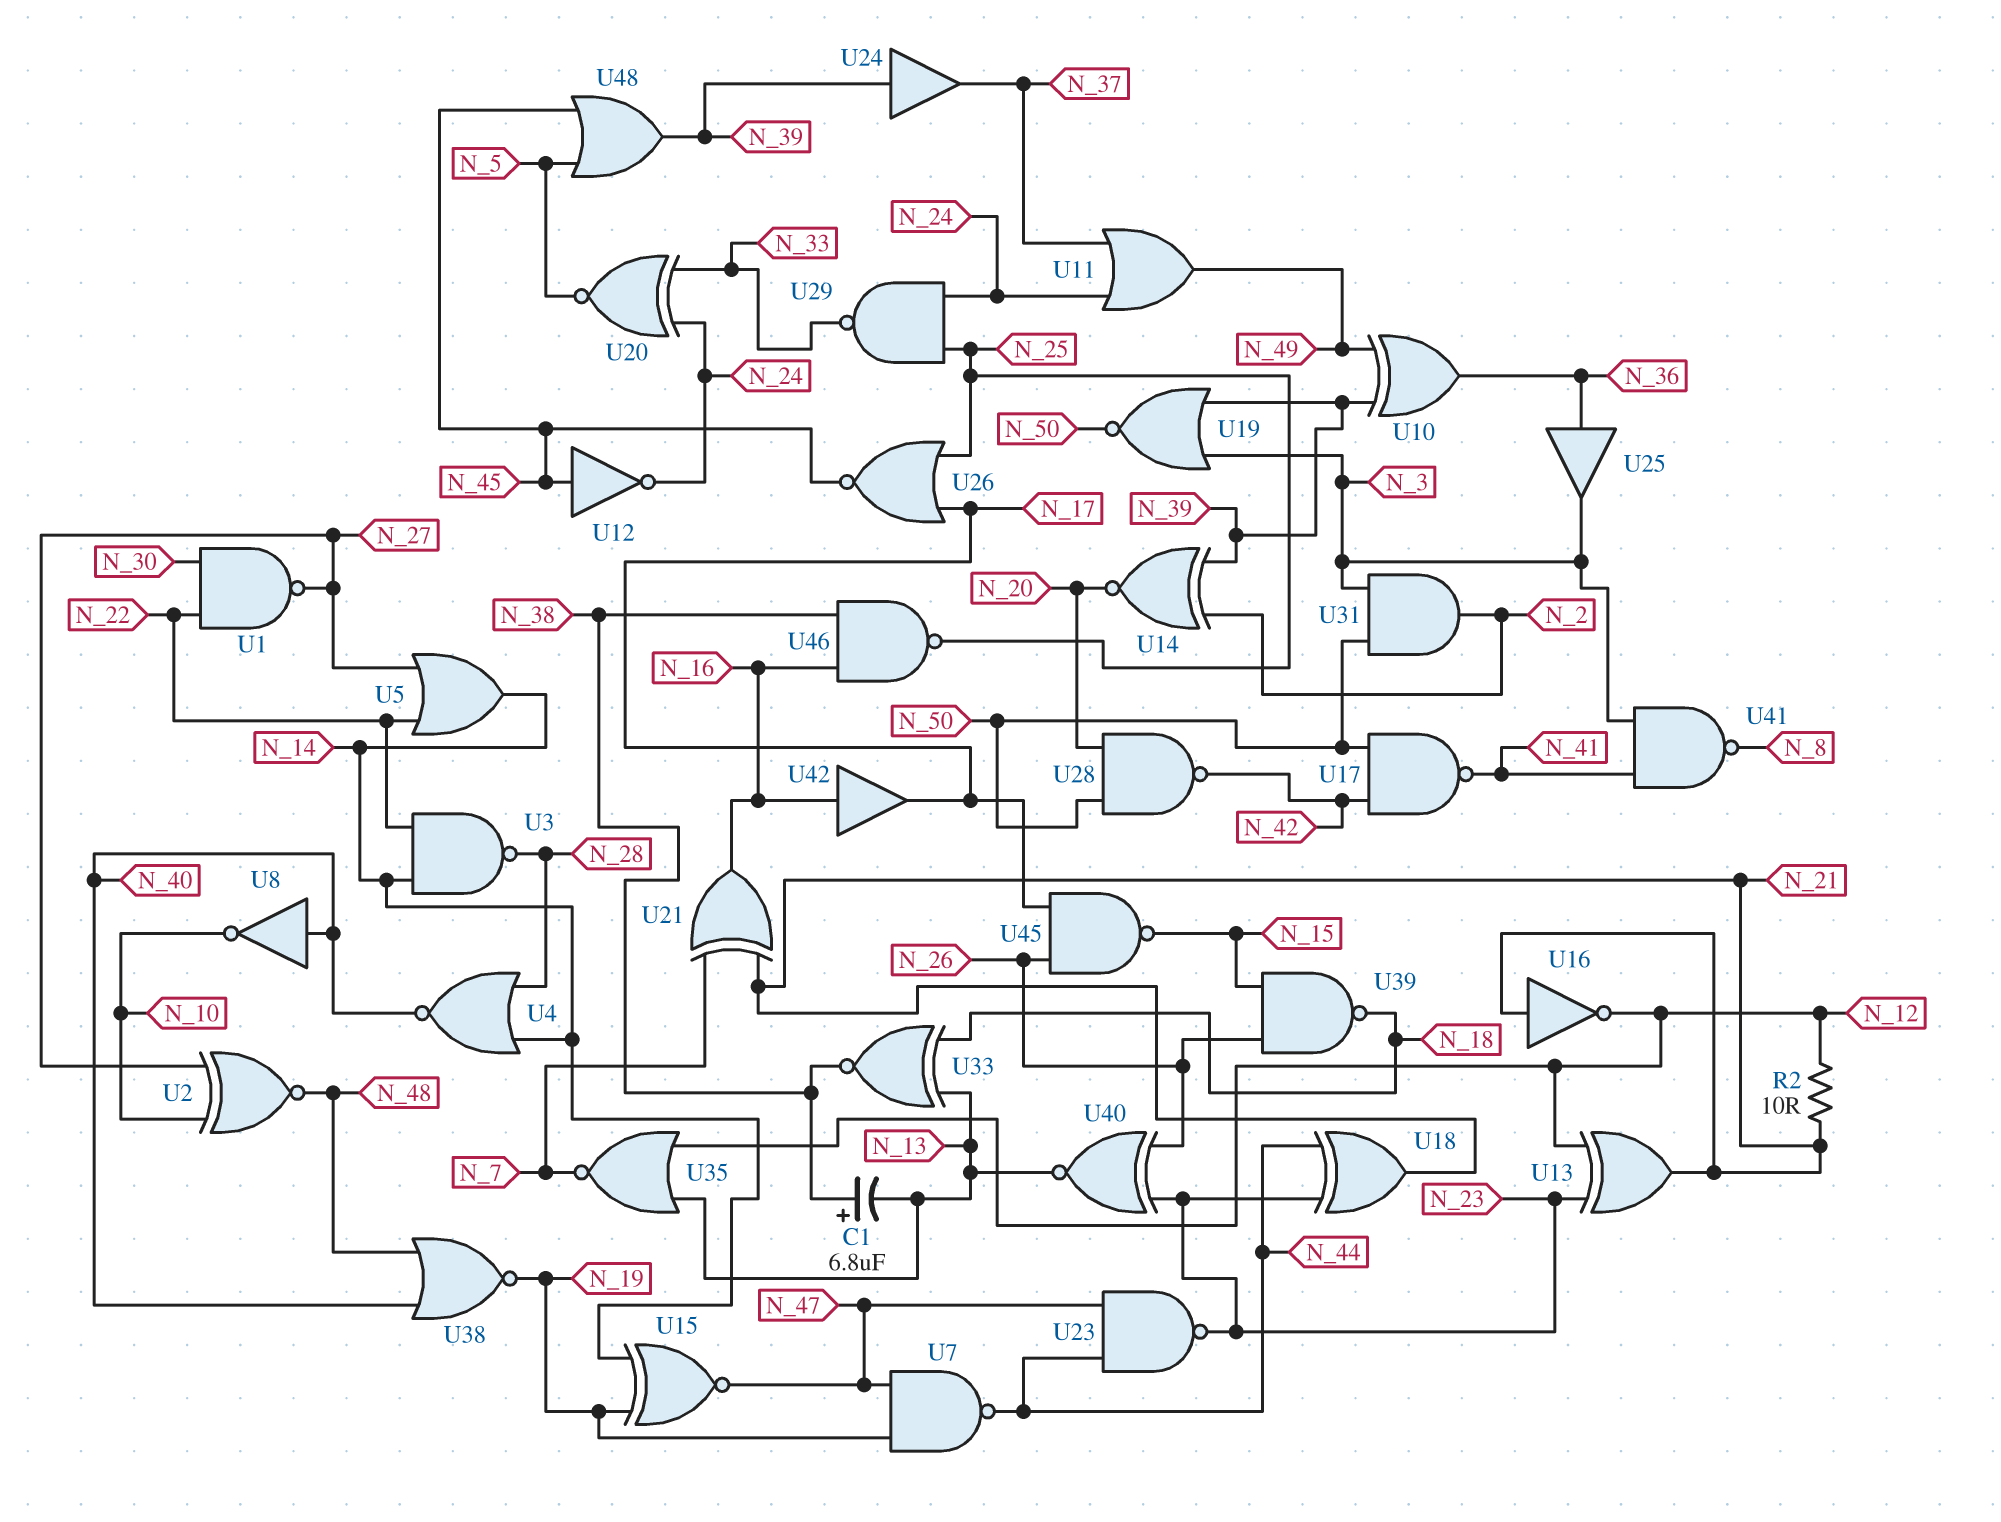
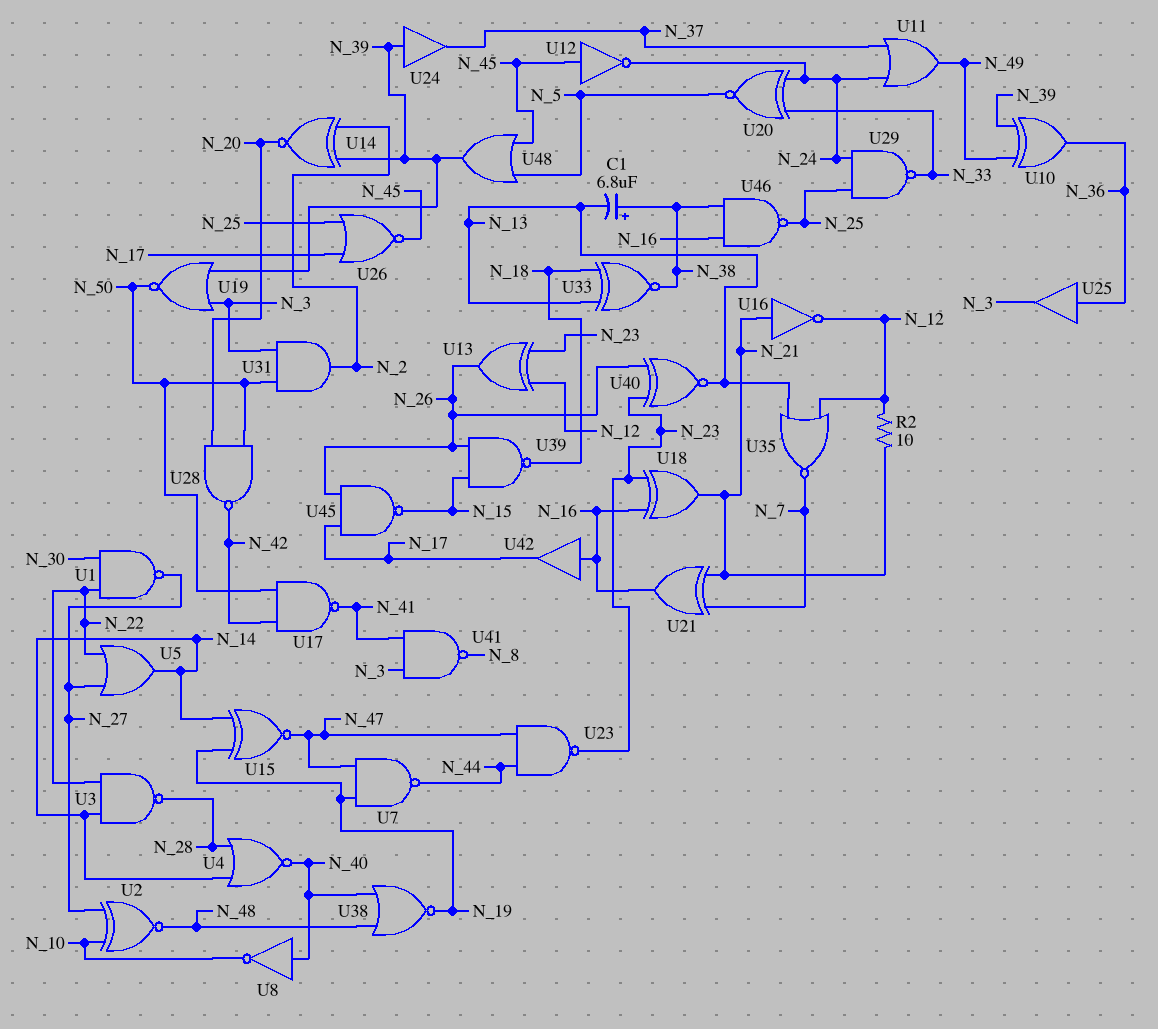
U13: XOR (in N_12, in N_23, out N_21) -> XOR (in N_12, in N_23, out N_26)
U18: XOR (in N_23, in N_44, out N_21) -> XOR (in N_16, in N_23, out N_21)

